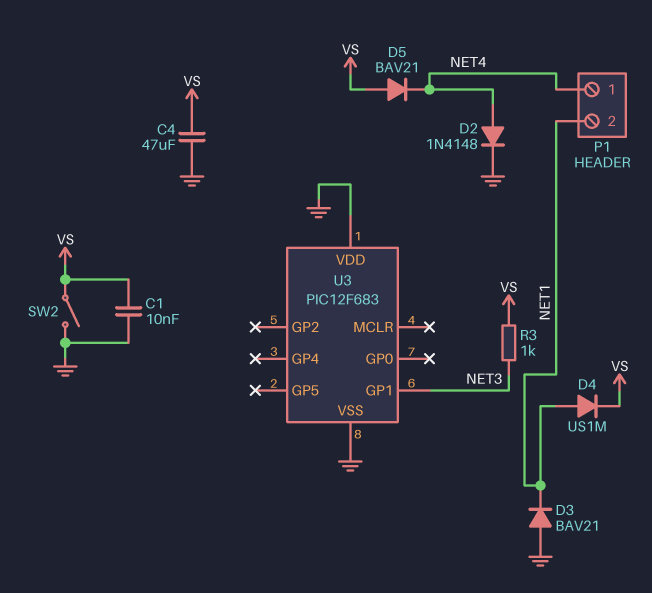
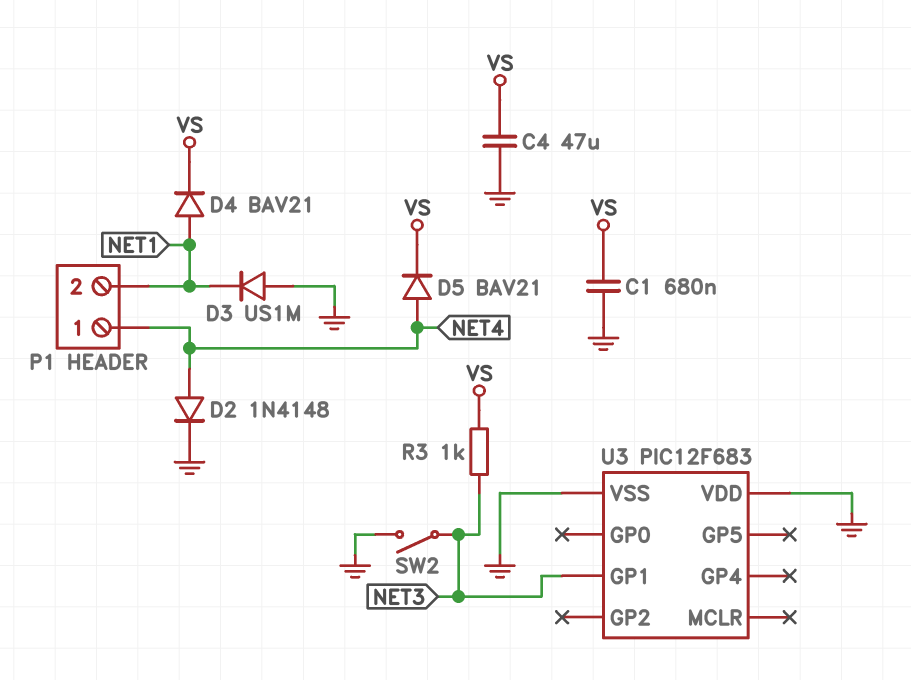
C1: 10nF (GND, VS) -> 680nF (GND, VS)
D3: diode BAV21 (A GND, K NET1) -> diode US1M (A GND, K NET1)
D4: diode US1M (A NET1, K VS) -> diode BAV21 (A NET1, K VS)
D5: diode BAV21 (A VS, K NET4) -> diode BAV21 (A NET4, K VS)
SW2: switch (GND, VS) -> switch (GND, NET3)

